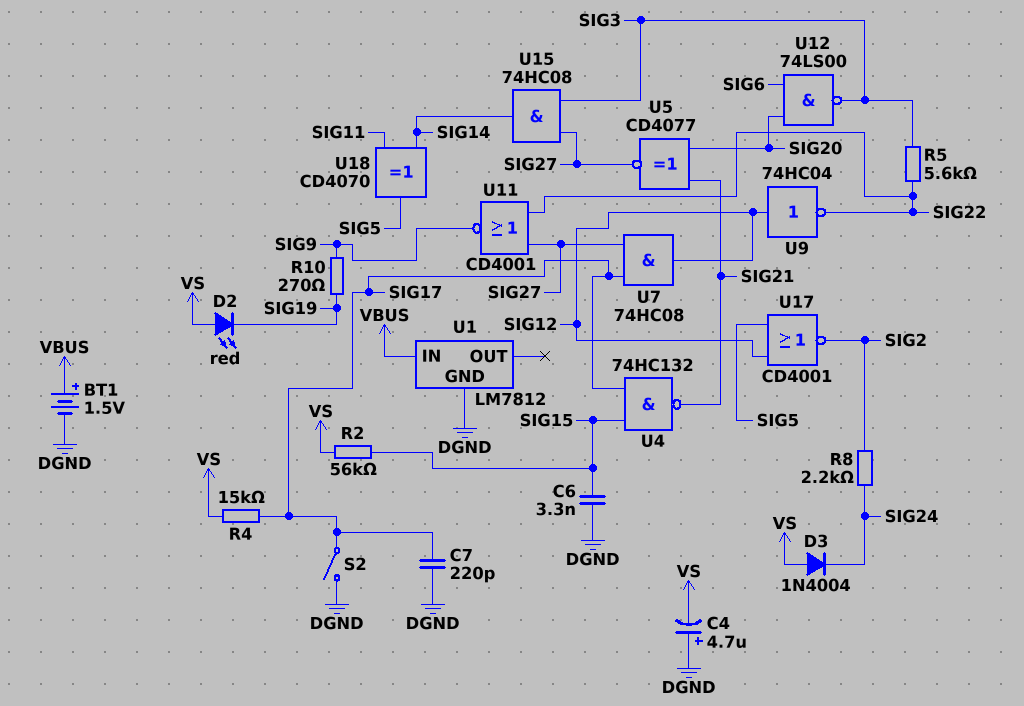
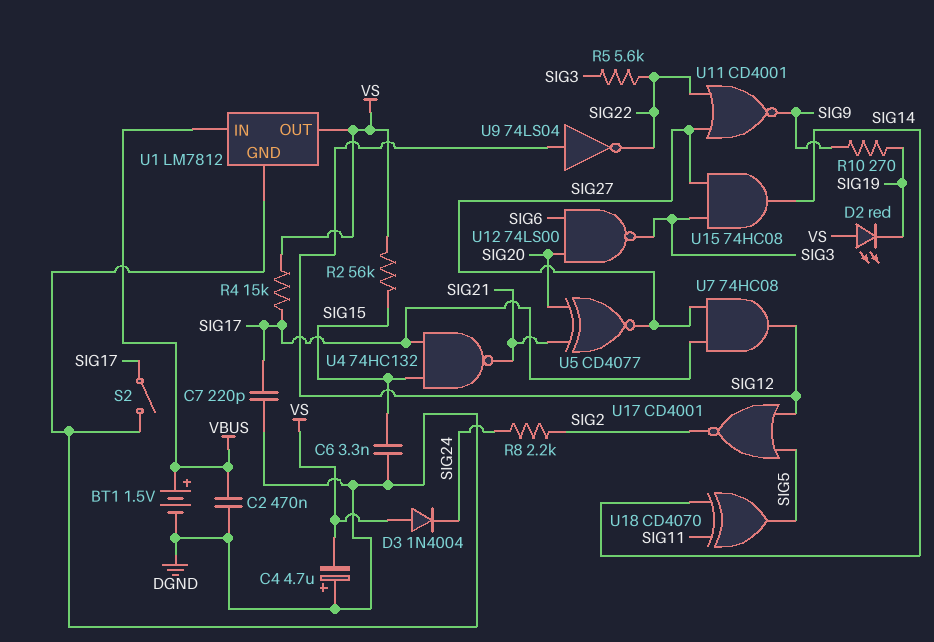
C2: none -> 470nF (DGND, VBUS)
U1 pin OUT: none -> VS
U9: NOT 74HC04 (in SIG12, out SIG22) -> NOT 74LS04 (in SIG12, out SIG22)

